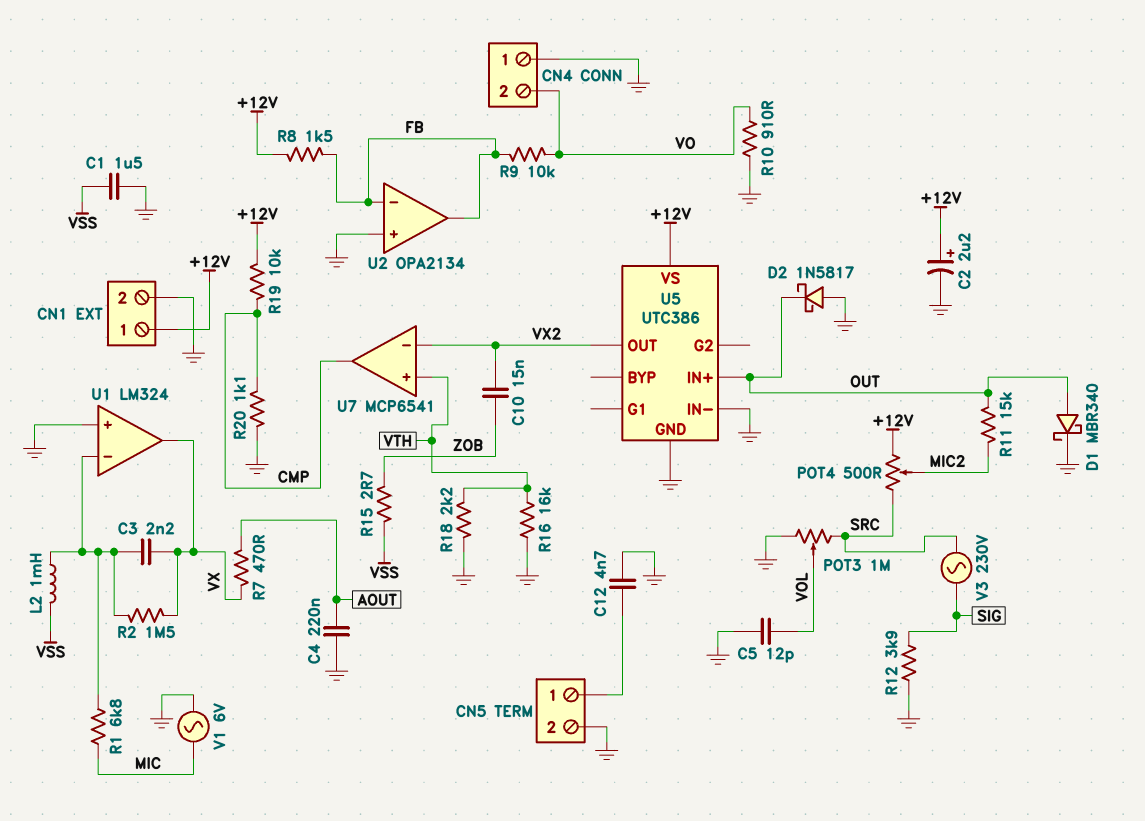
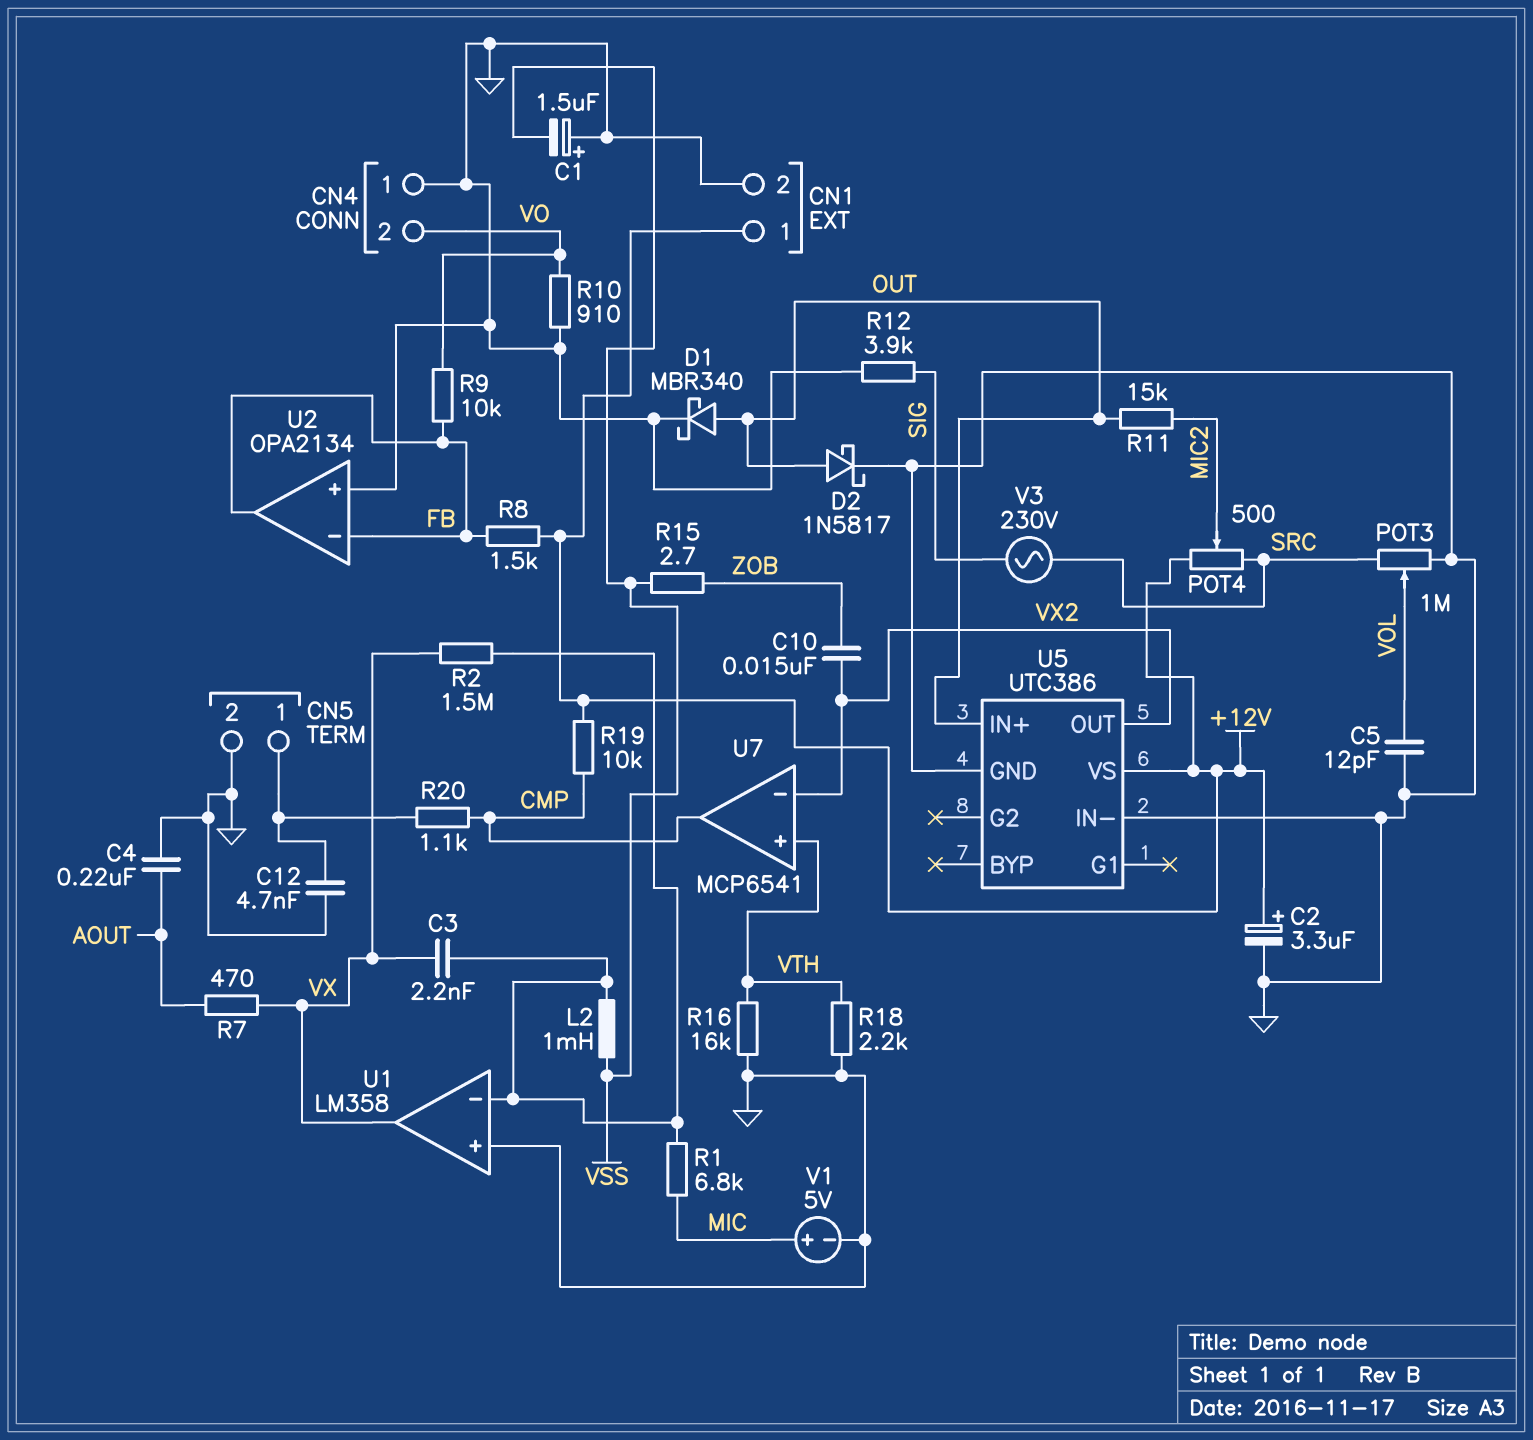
C1: 1.5uF (GND, VSS) -> 1.5uF (plus GND, minus VSS)
C2: 2.2uF (plus +12V, minus GND) -> 3.3uF (plus +12V, minus GND)
D2: schottky 1N5817 (A GND, K OUT) -> schottky 1N5817 (A OUT, K GND)
R20: 1.1k (CMP, GND) -> 1.1k (CMP, CN5/1)
U1: LM324 -> LM358
V1: AC 6V (GND, MIC) -> 5V (plus MIC, minus GND)

